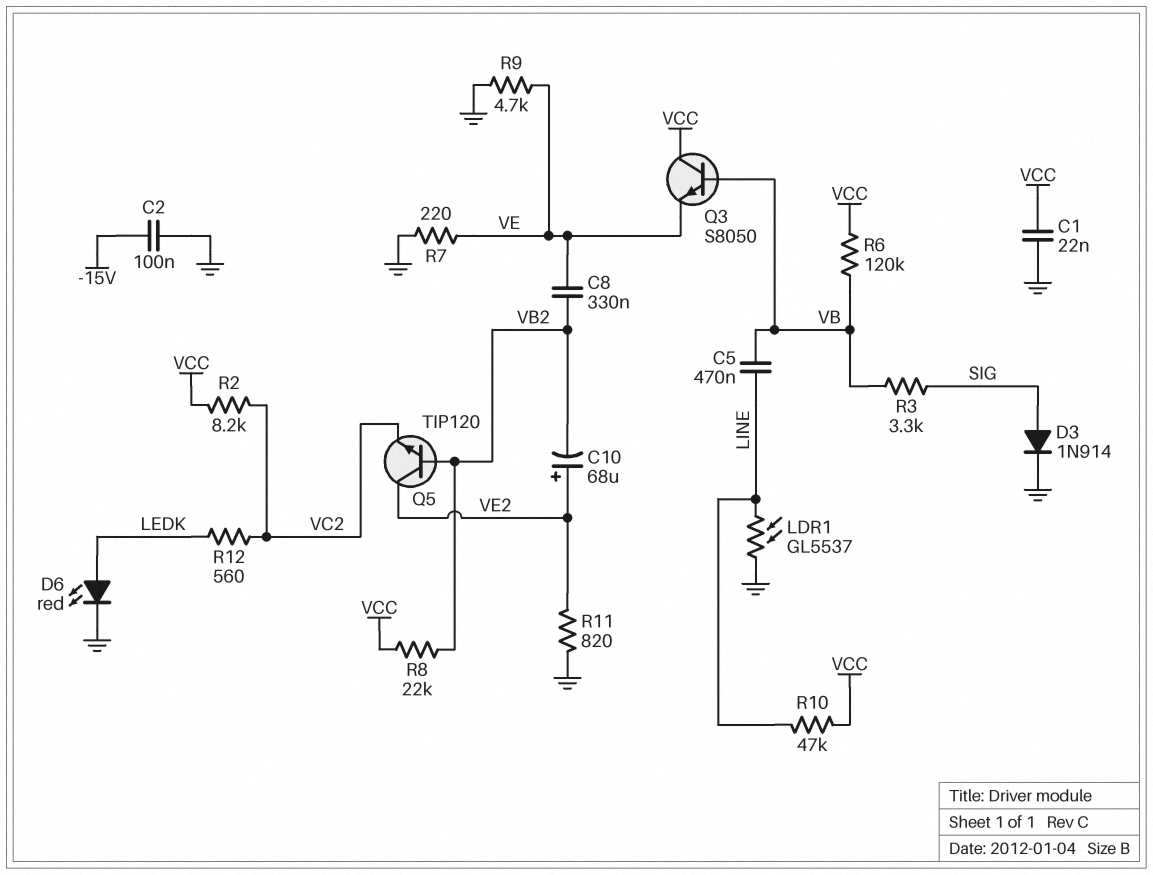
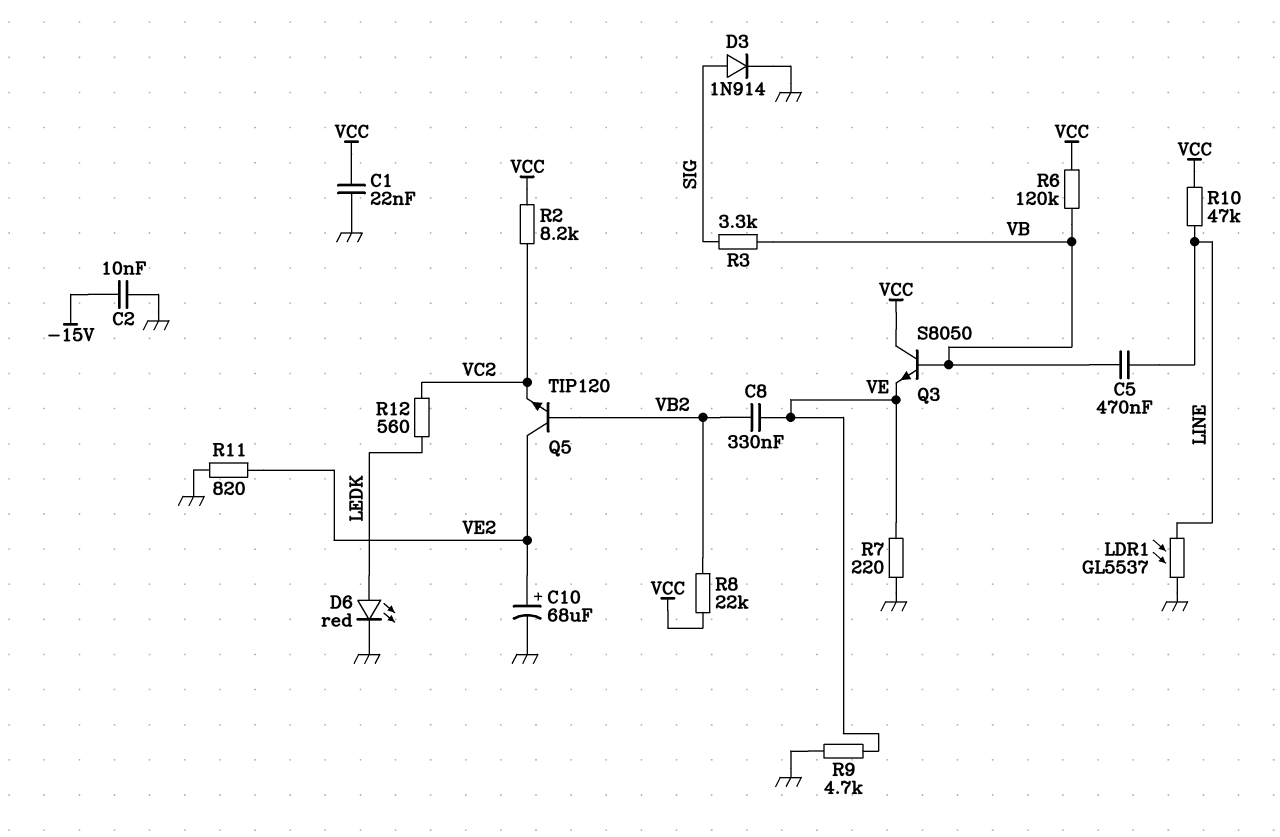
C2: 100nF (-15V, GND) -> 10nF (-15V, GND)
C10: 68uF (plus VE2, minus VB2) -> 68uF (plus VE2, minus GND)

